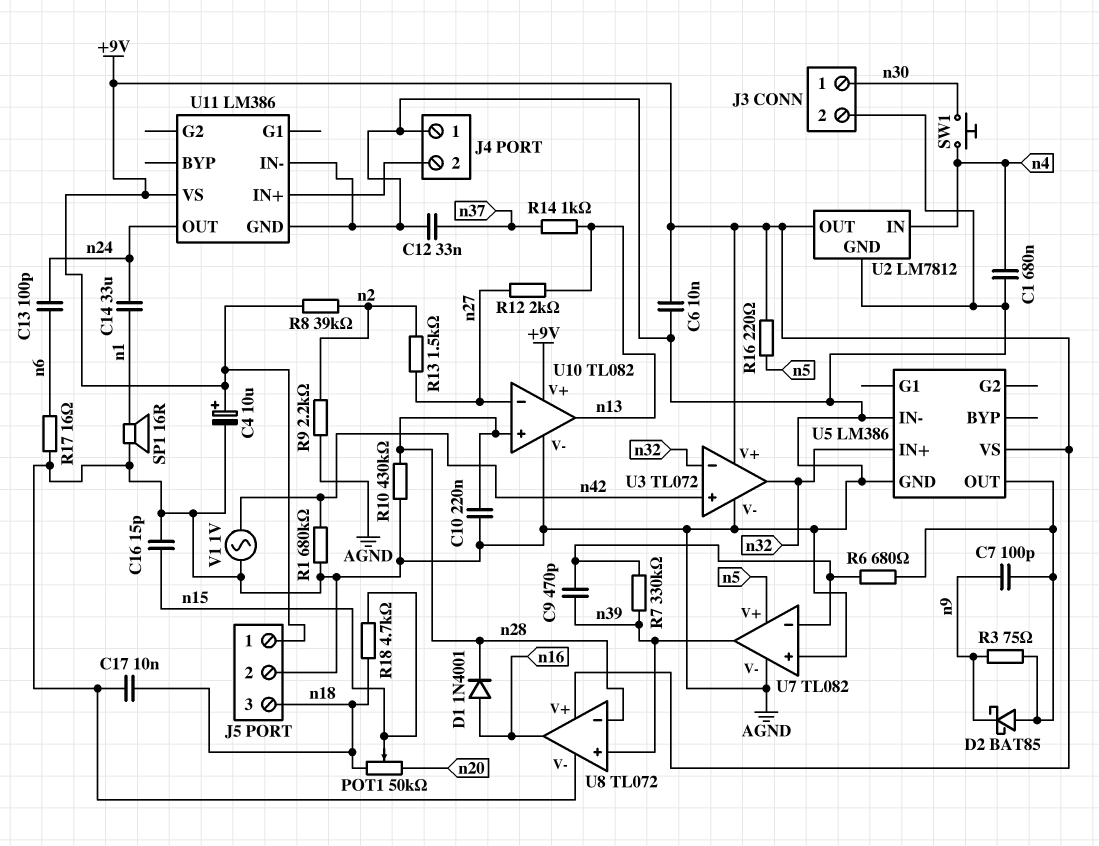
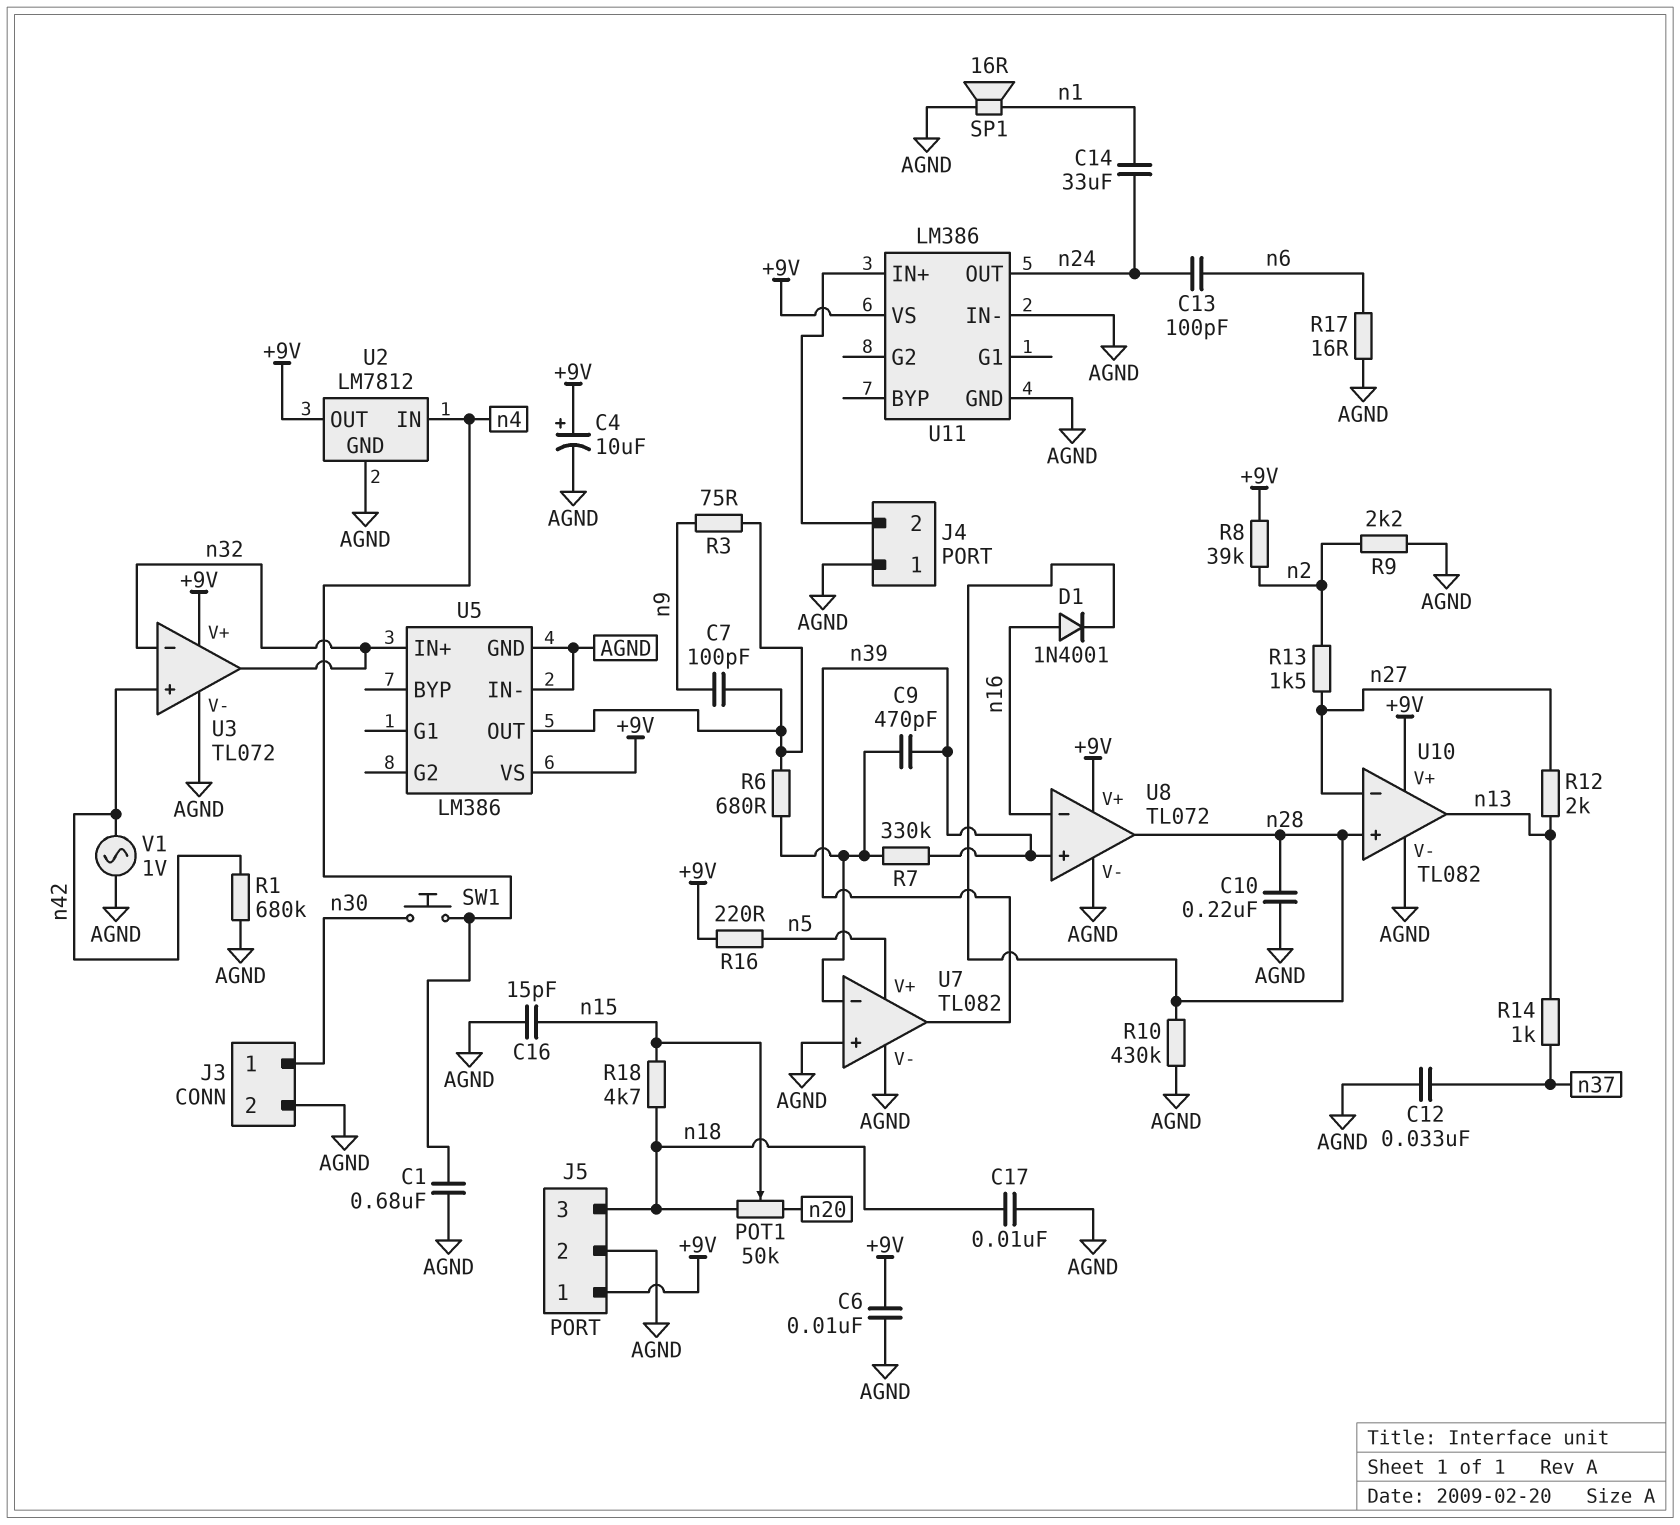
D2: schottky BAT85 (A U5/OUT, K n9) -> none
U8 pin in-: n28 -> n16
U8 pin out: n16 -> n28

